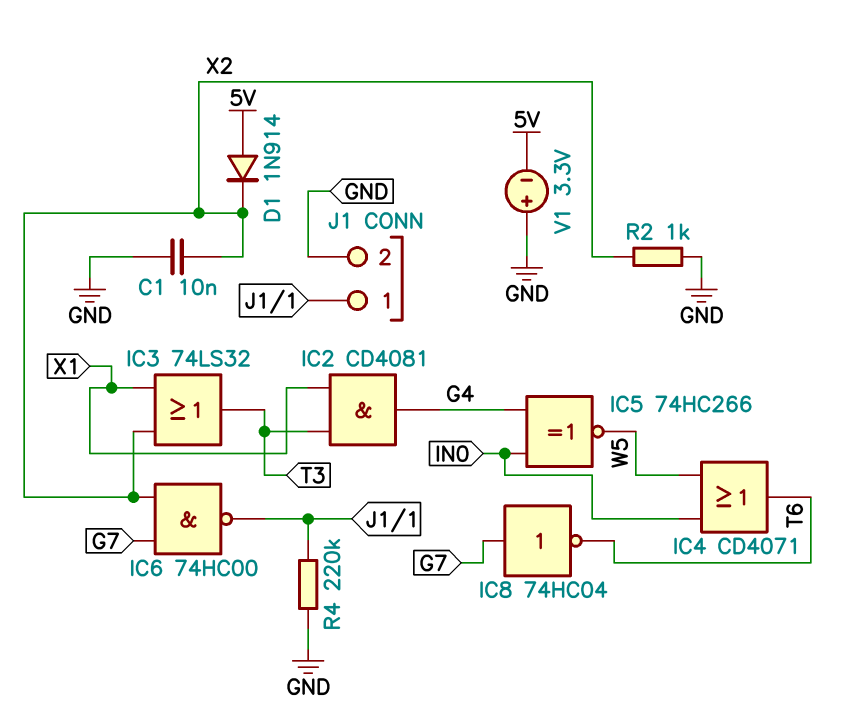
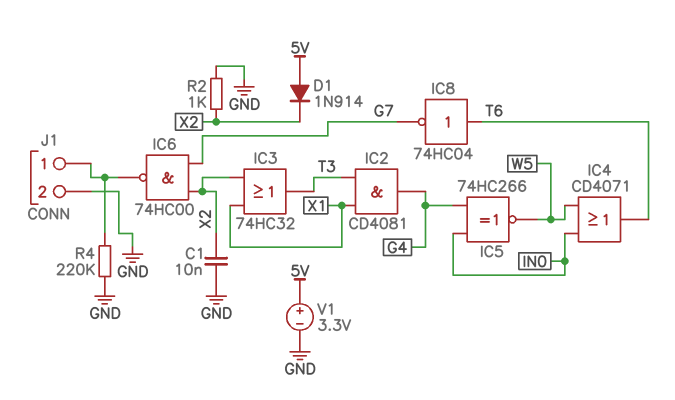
IC3: OR 74LS32 (in X1, in X2, out T3) -> OR 74HC32 (in X1, in X2, out T3)
IC8: NOT 74HC04 (in G7, out T6) -> NOT 74HC04 (in T6, out G7)
V1: 3.3V (plus GND, minus 5V) -> 3.3V (plus 5V, minus GND)

